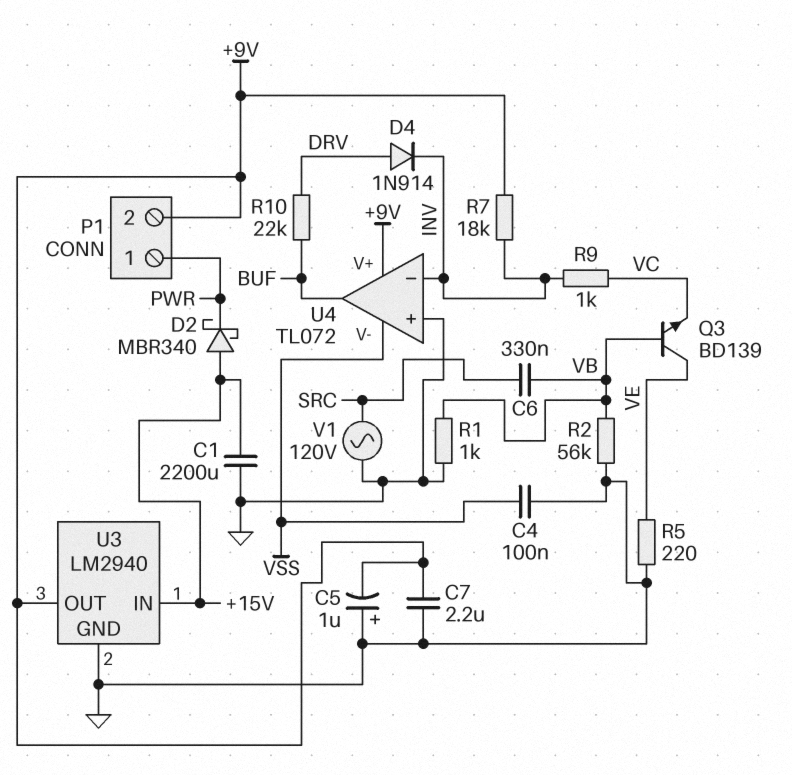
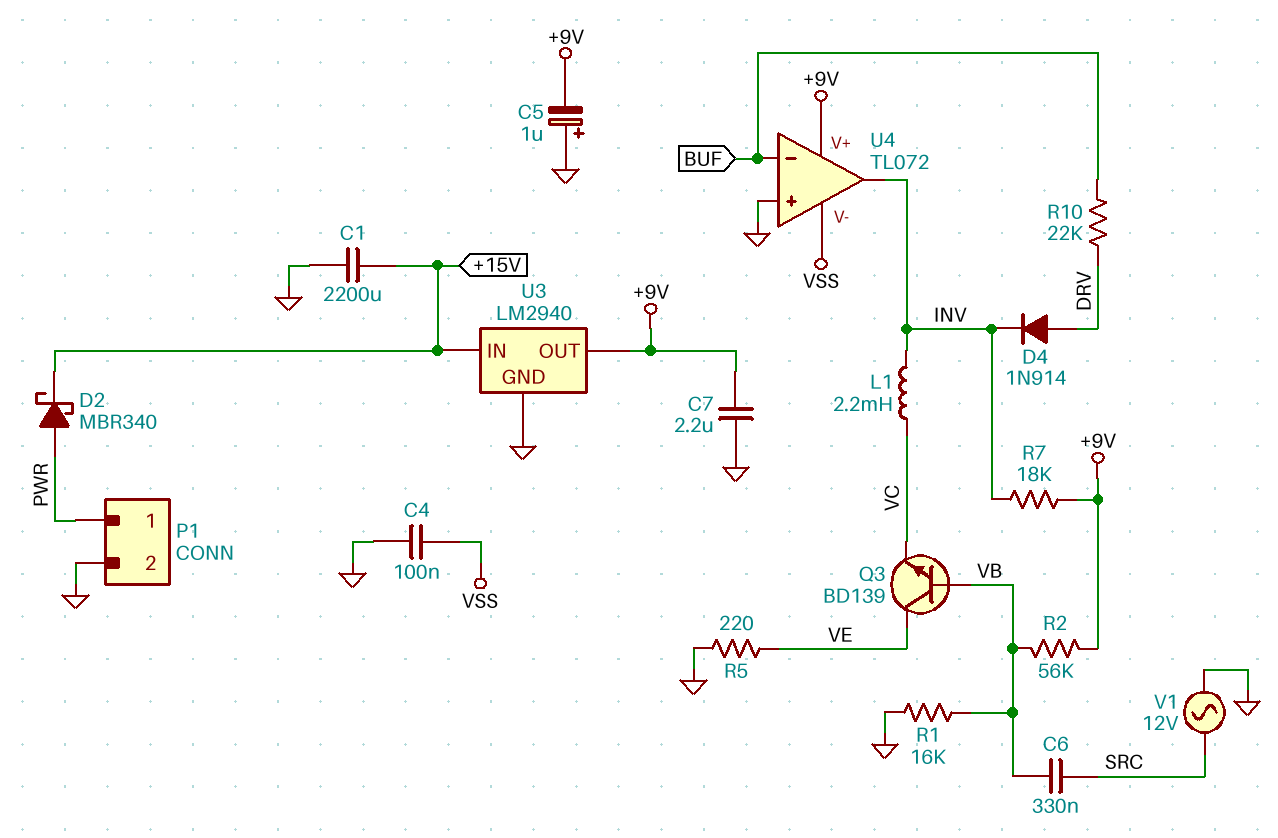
D2: schottky MBR340 (A +15V, K PWR) -> schottky MBR340 (A PWR, K +15V)
L1: none -> 2.2mH (INV, VC)
P1 pin 2: +9V -> GND
R1: 1k (GND, VB) -> 16k (GND, VB)
R2: 56k (GND, VB) -> 56k (+9V, VB)
R9: 1k (INV, VC) -> none
U4 pin in-: INV -> BUF
U4 pin out: BUF -> INV
V1: AC 120V (GND, SRC) -> AC 12V (GND, SRC)

